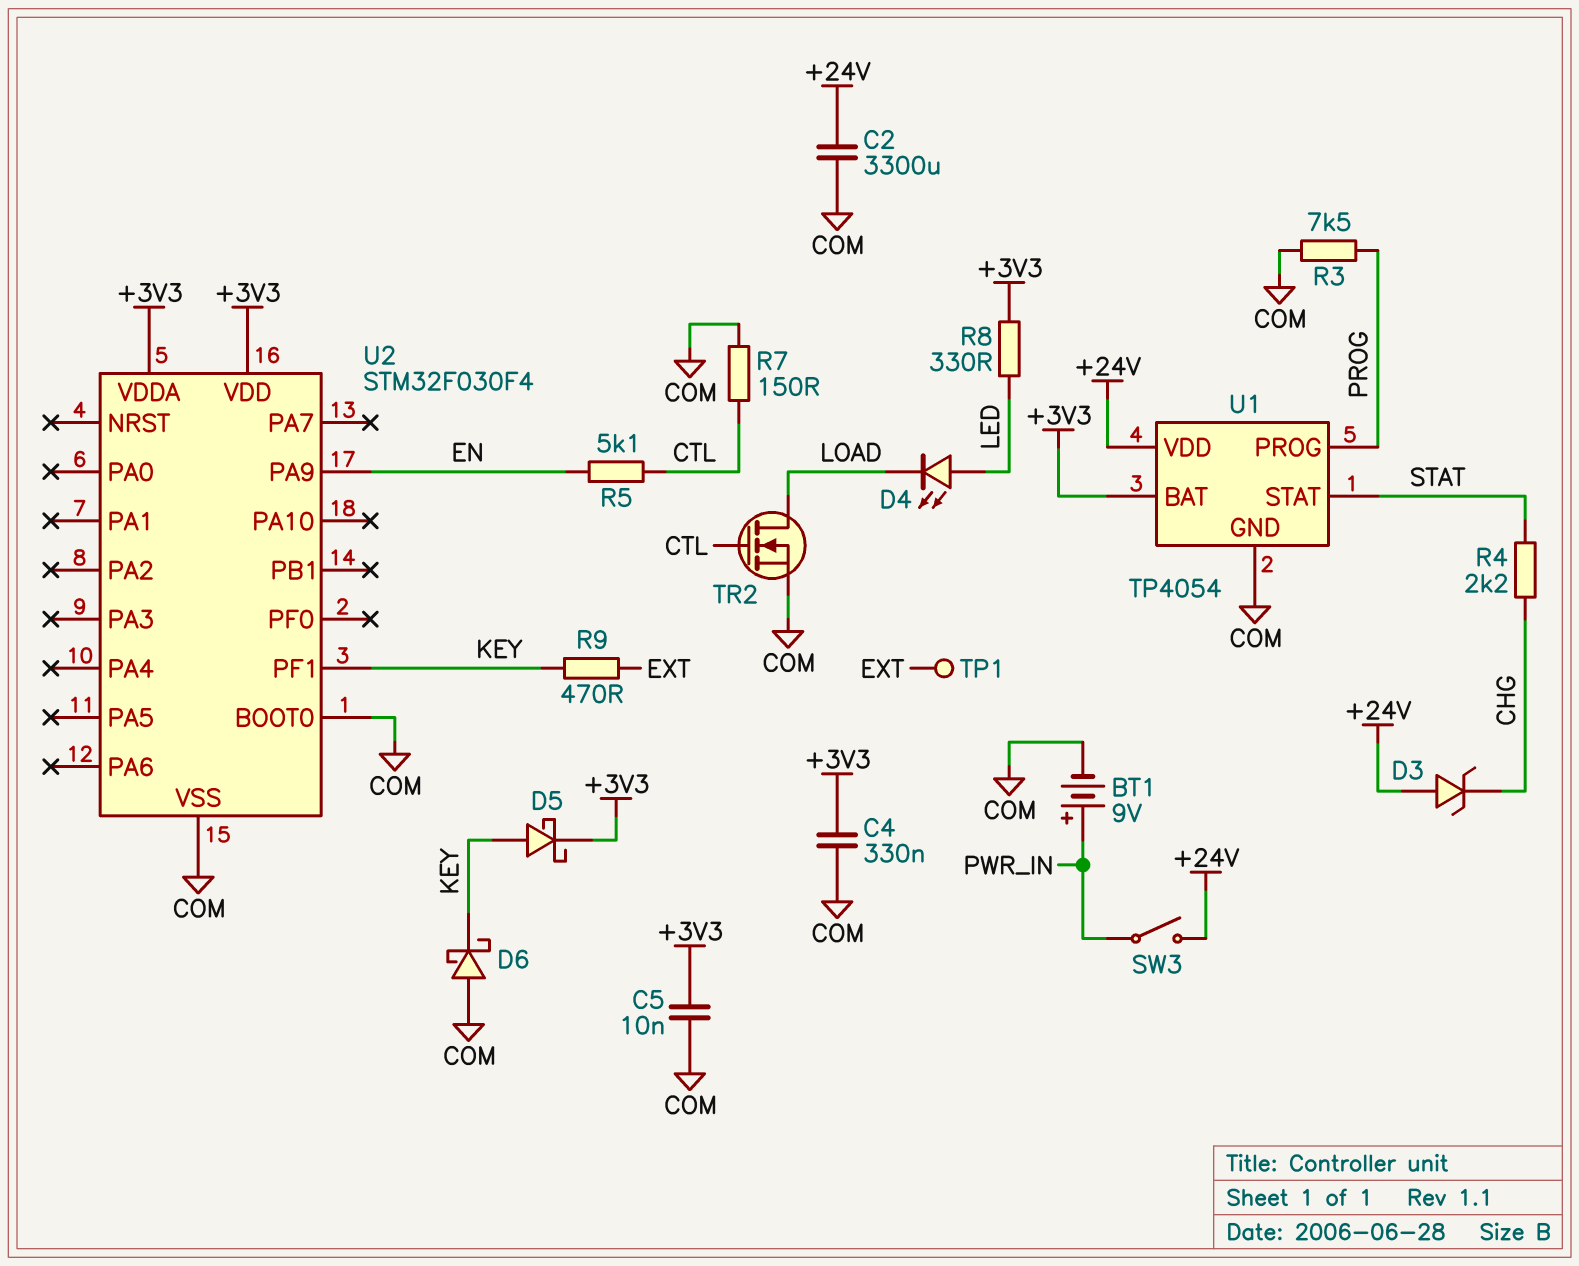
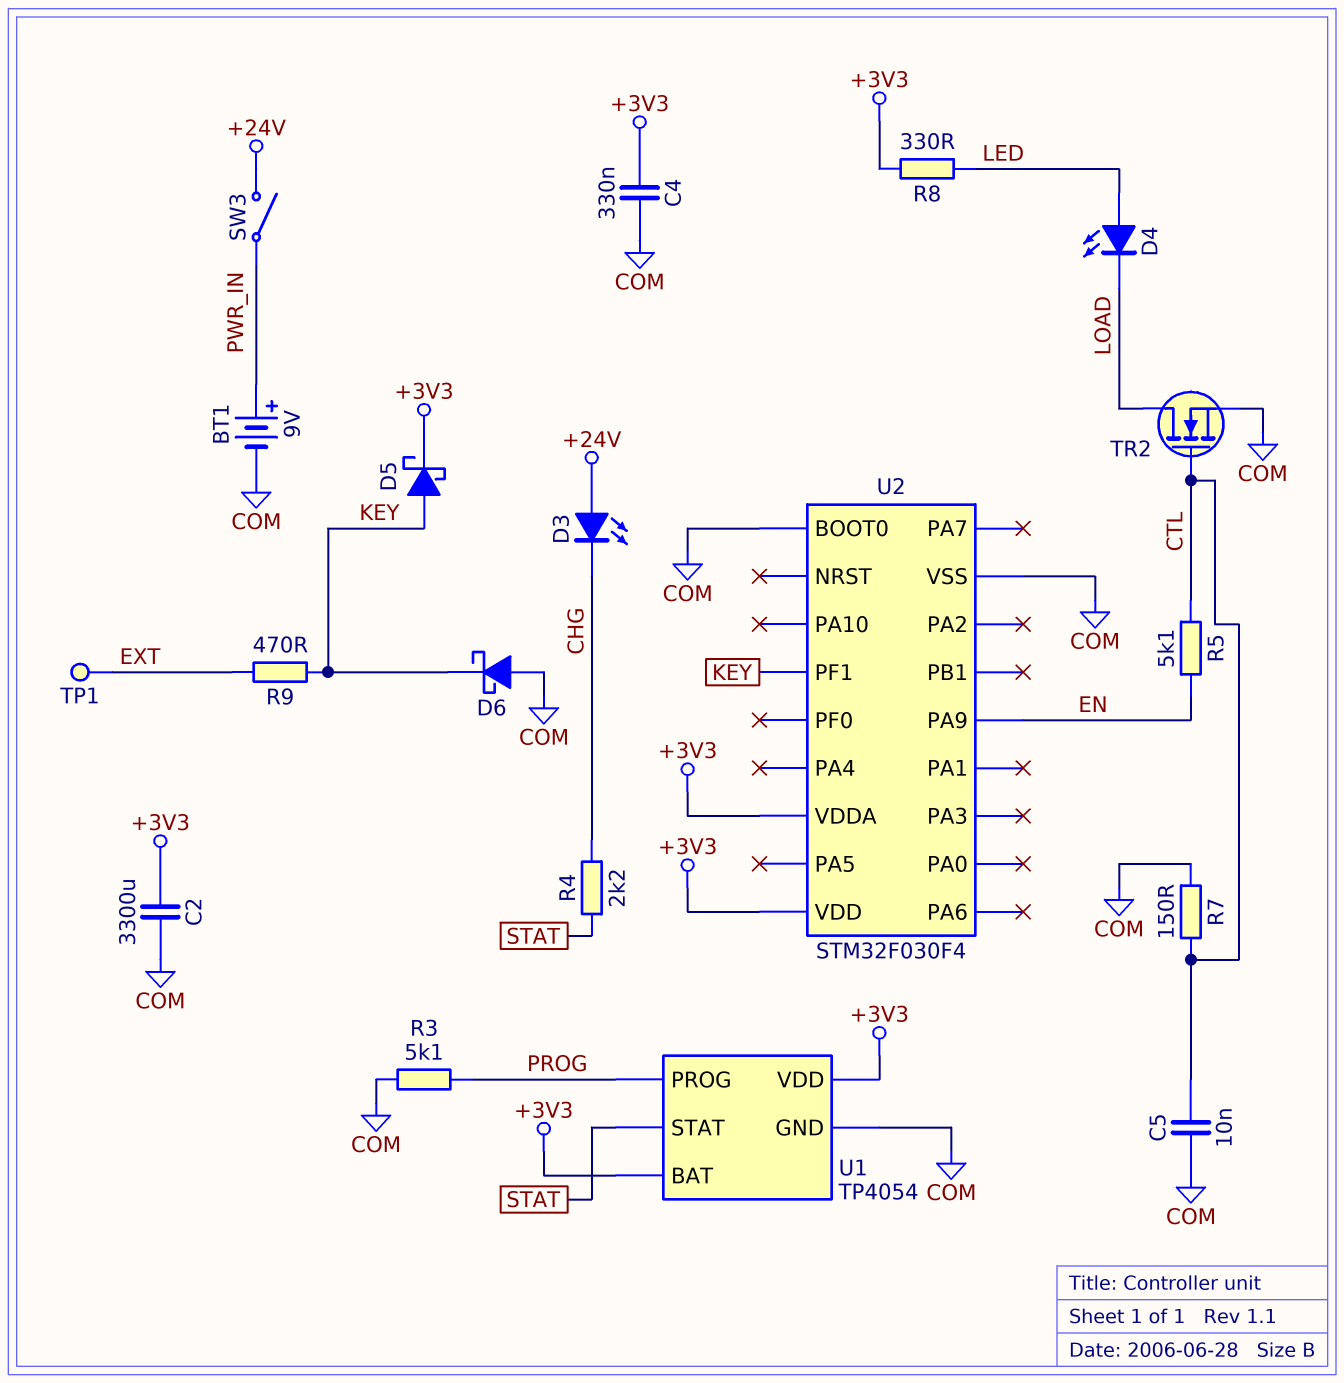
C2: 3300uF (+24V, COM) -> 3300uF (+3V3, COM)
C5: 10nF (+3V3, COM) -> 10nF (COM, CTL)
D3: zener (A +24V, K CHG) -> LED (A +24V, K CHG)
R3: 7.5k (COM, PROG) -> 5.1k (COM, PROG)
U1 pin VDD: +24V -> +3V3

